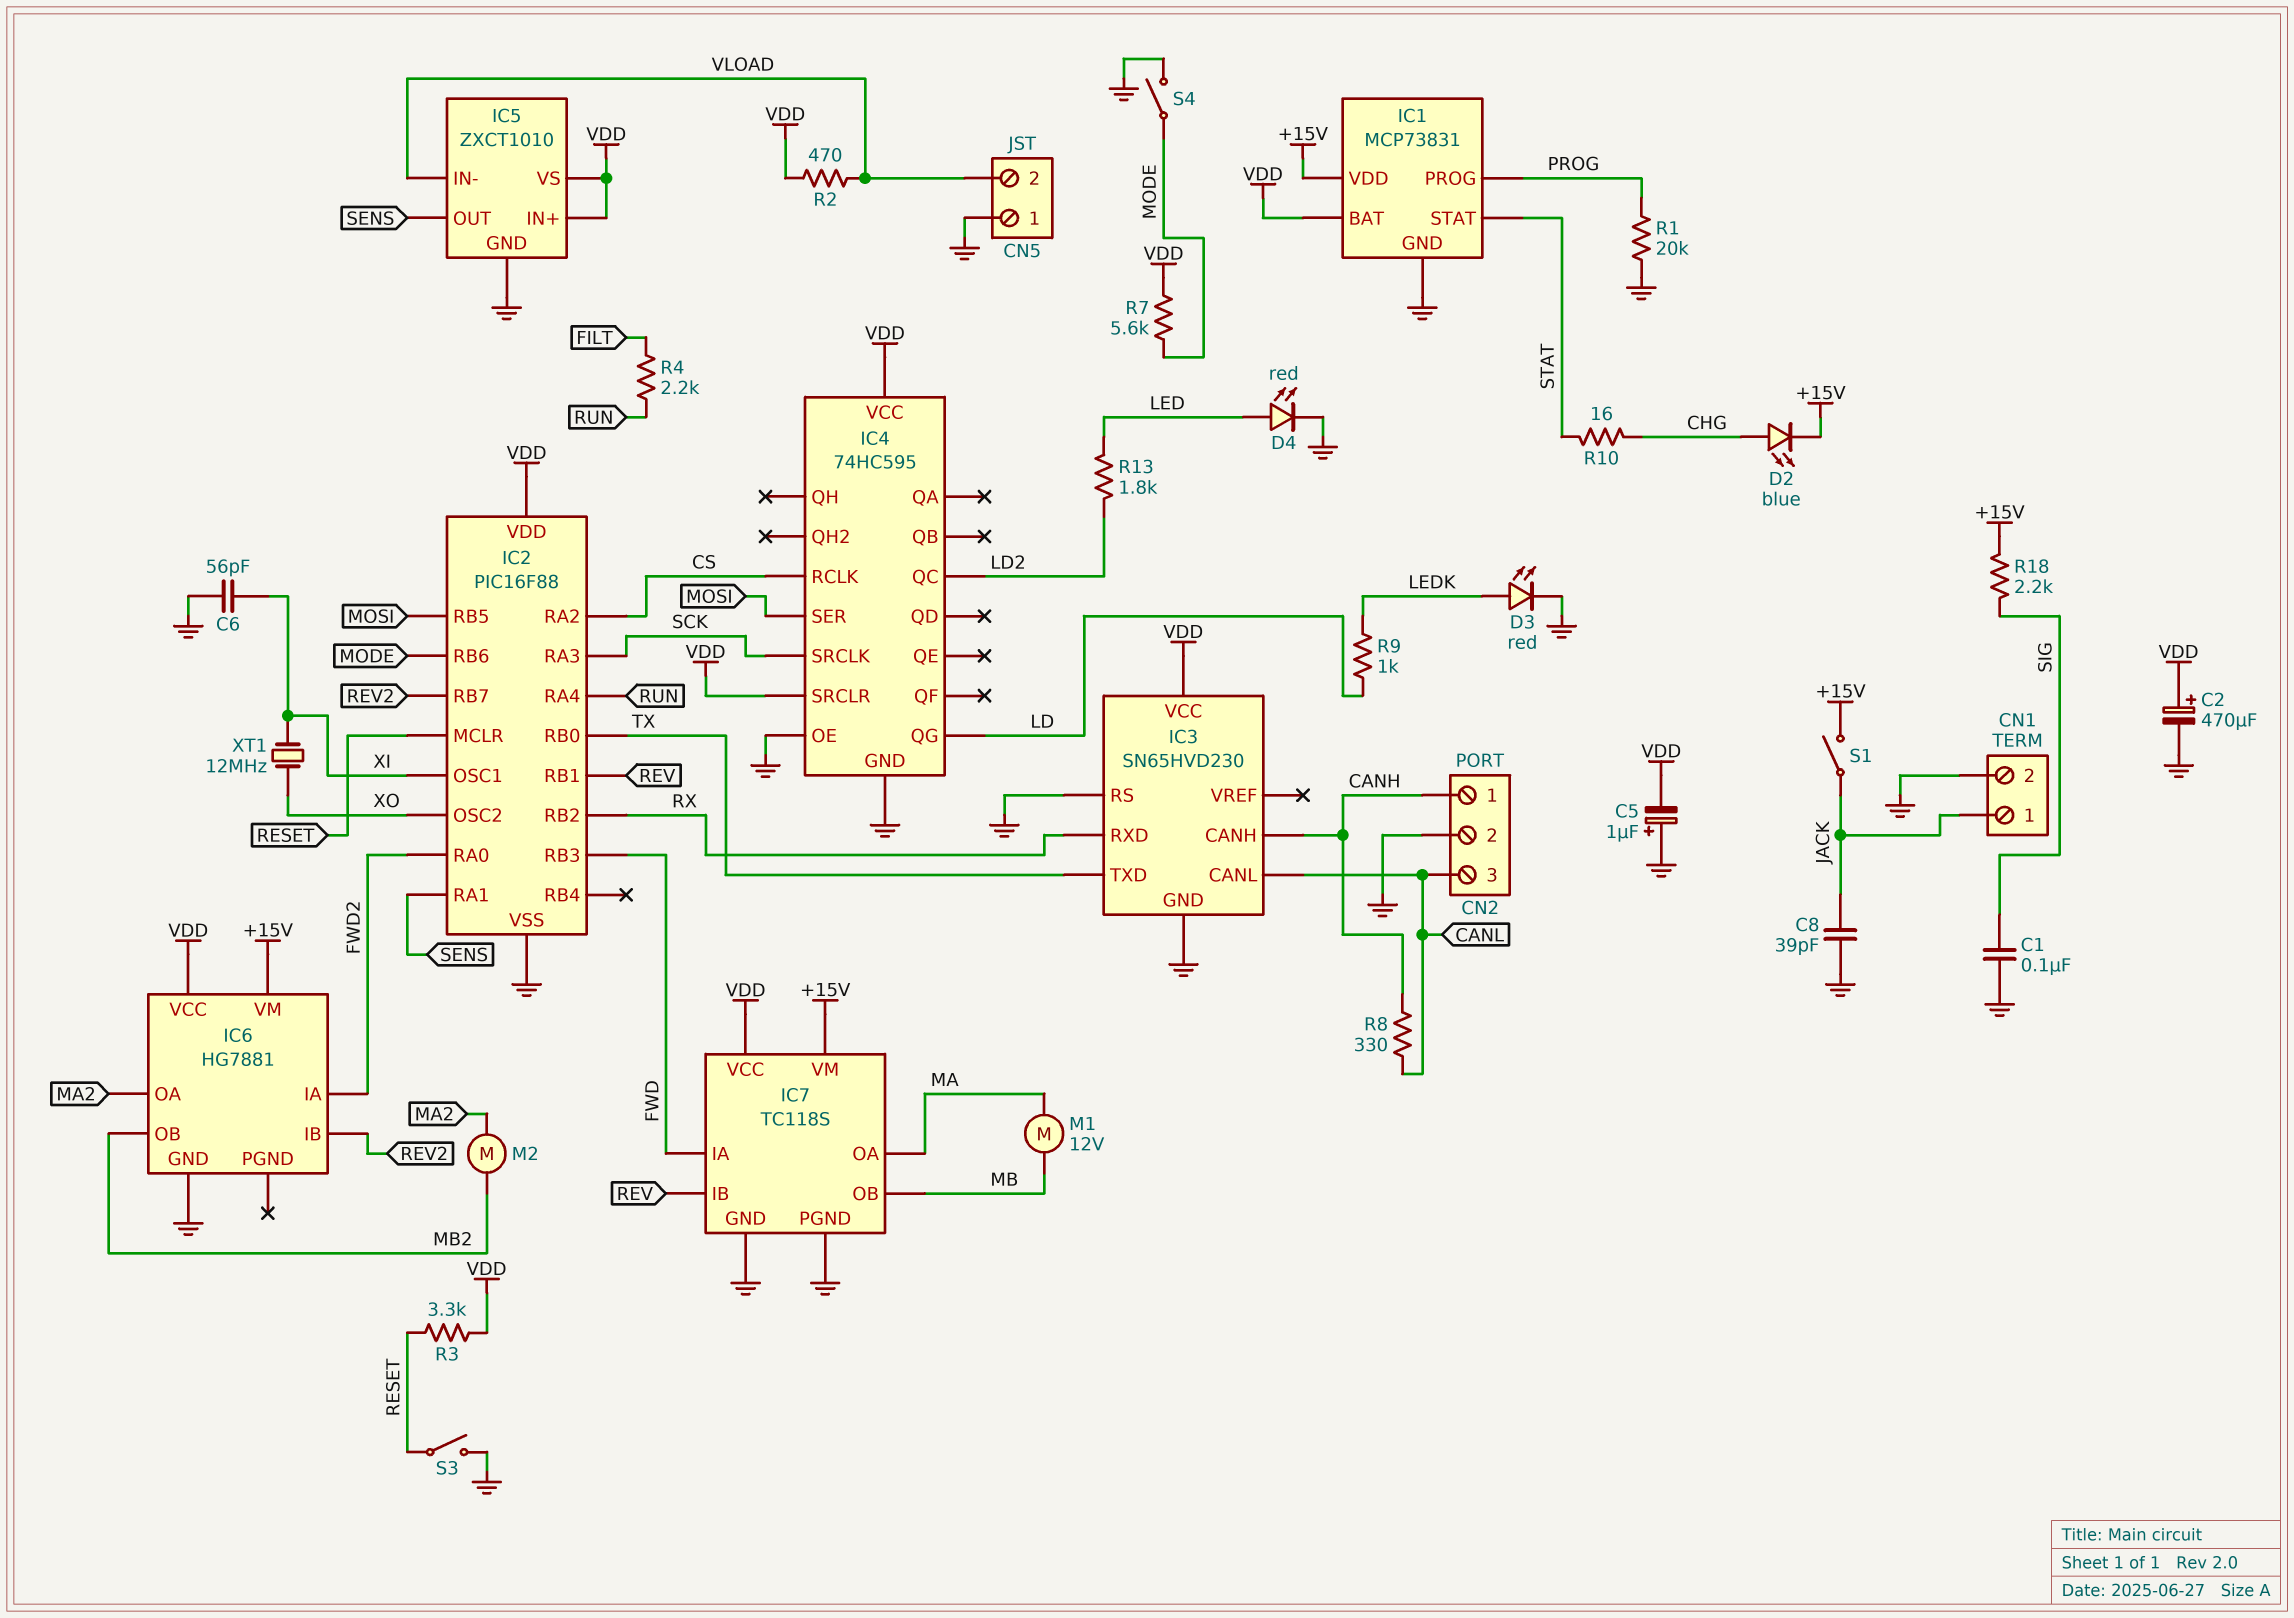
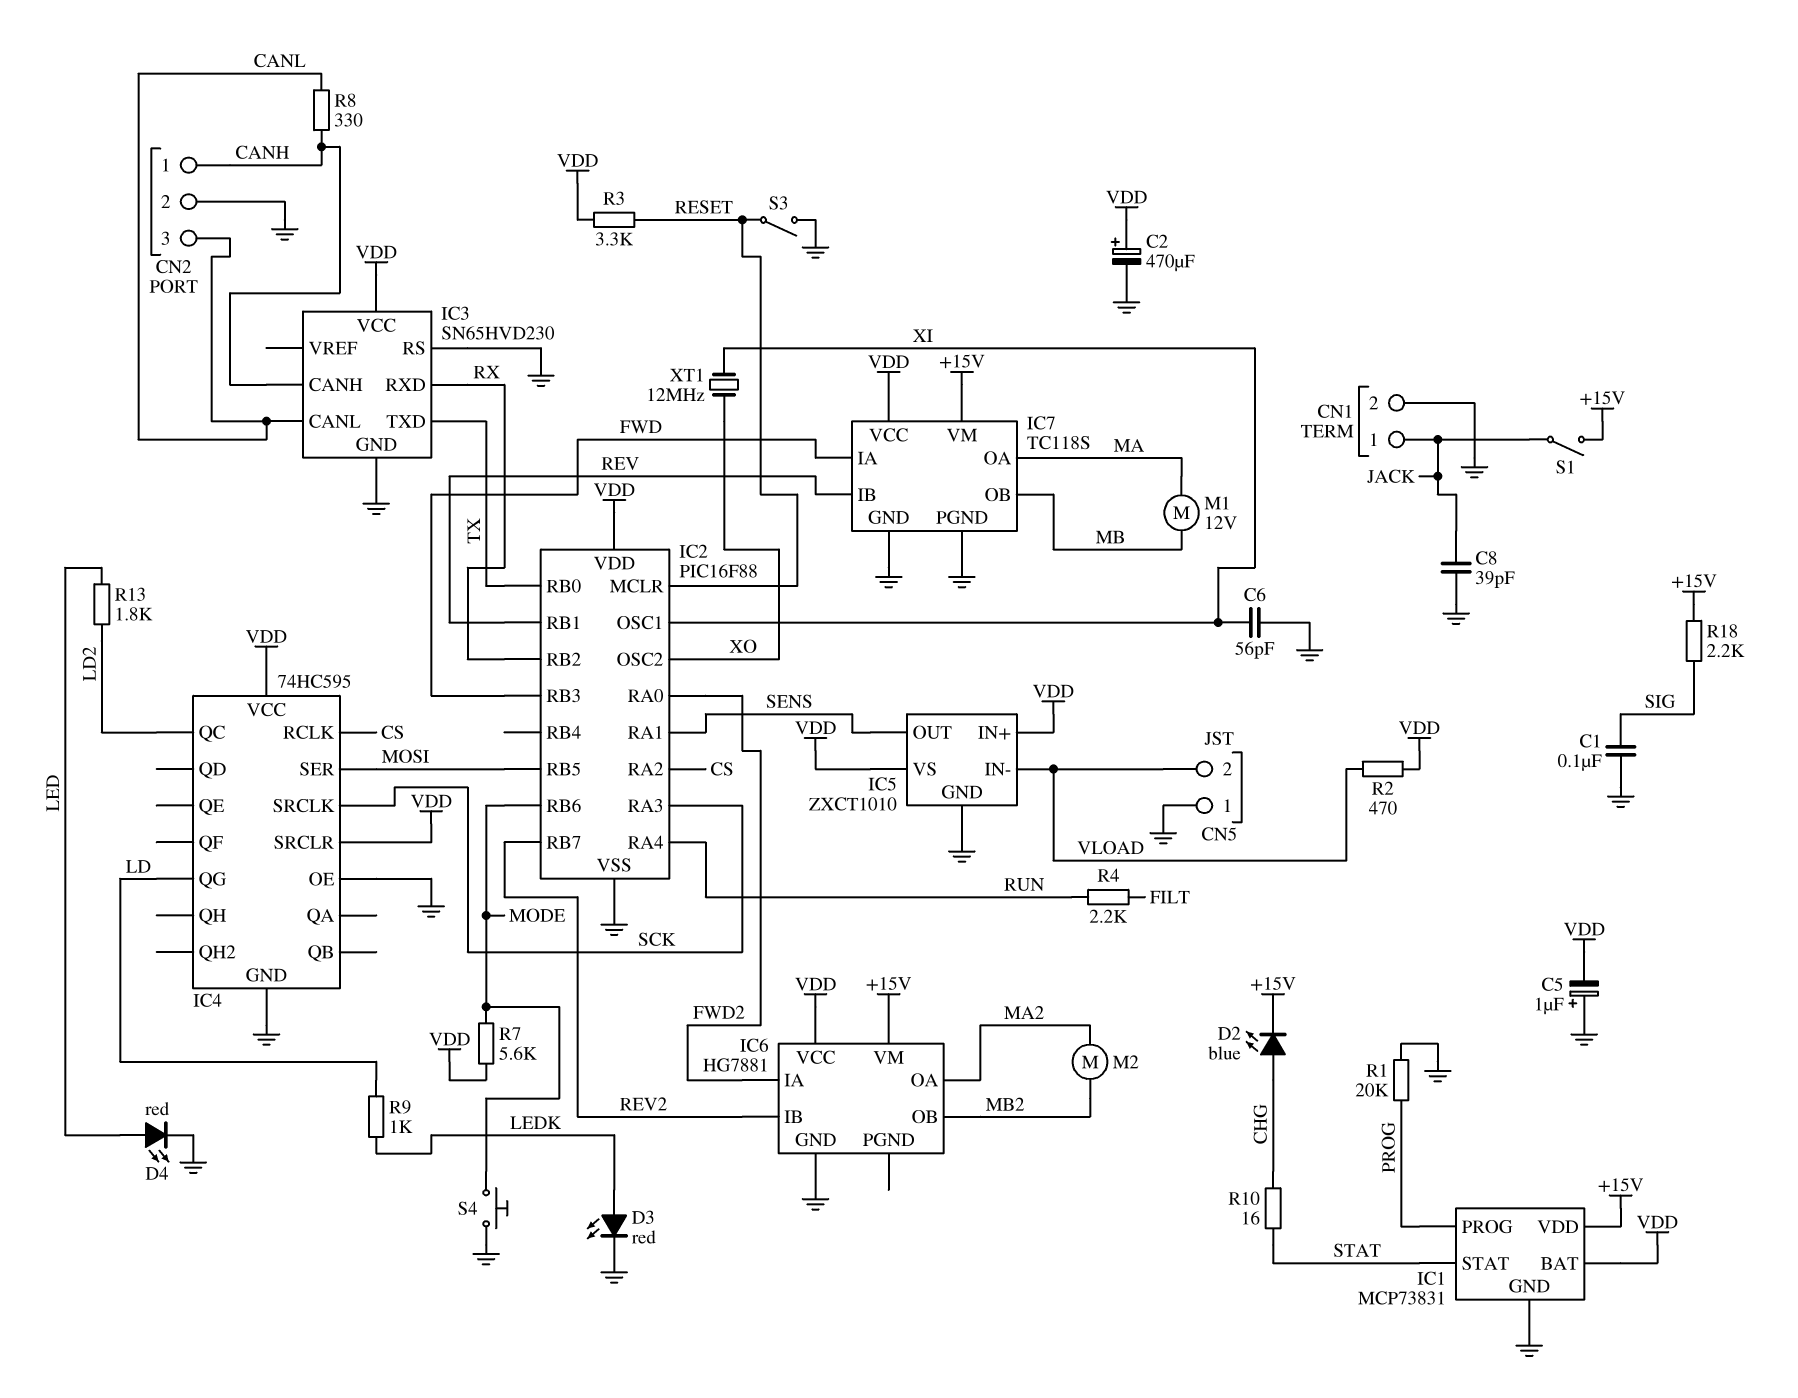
S4: switch (GND, MODE) -> button (GND, MODE)

